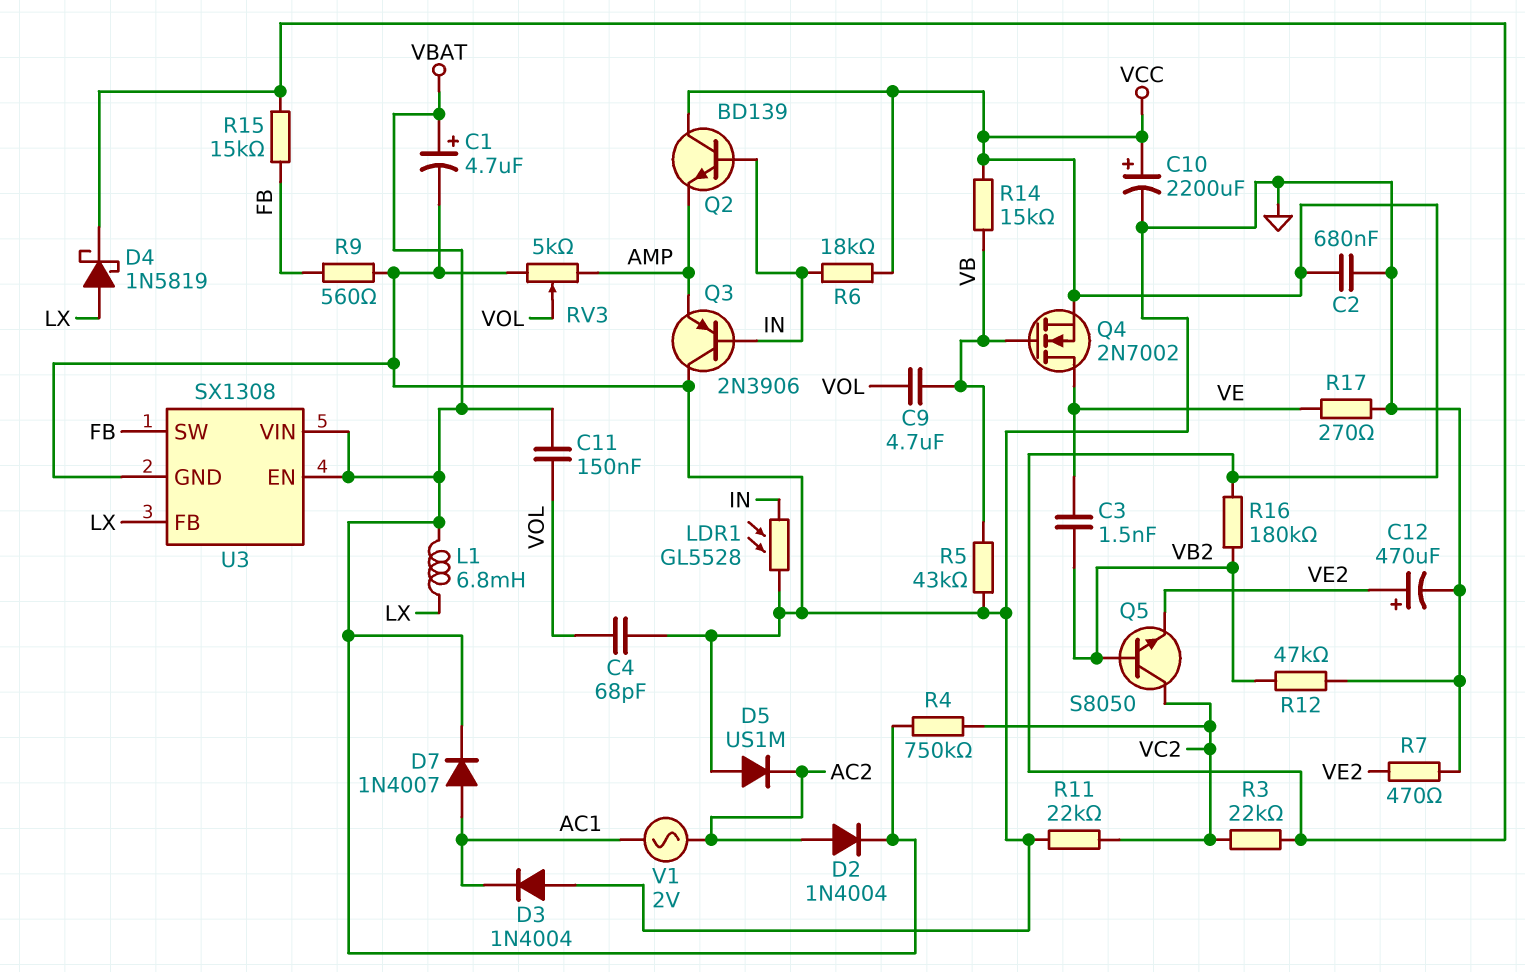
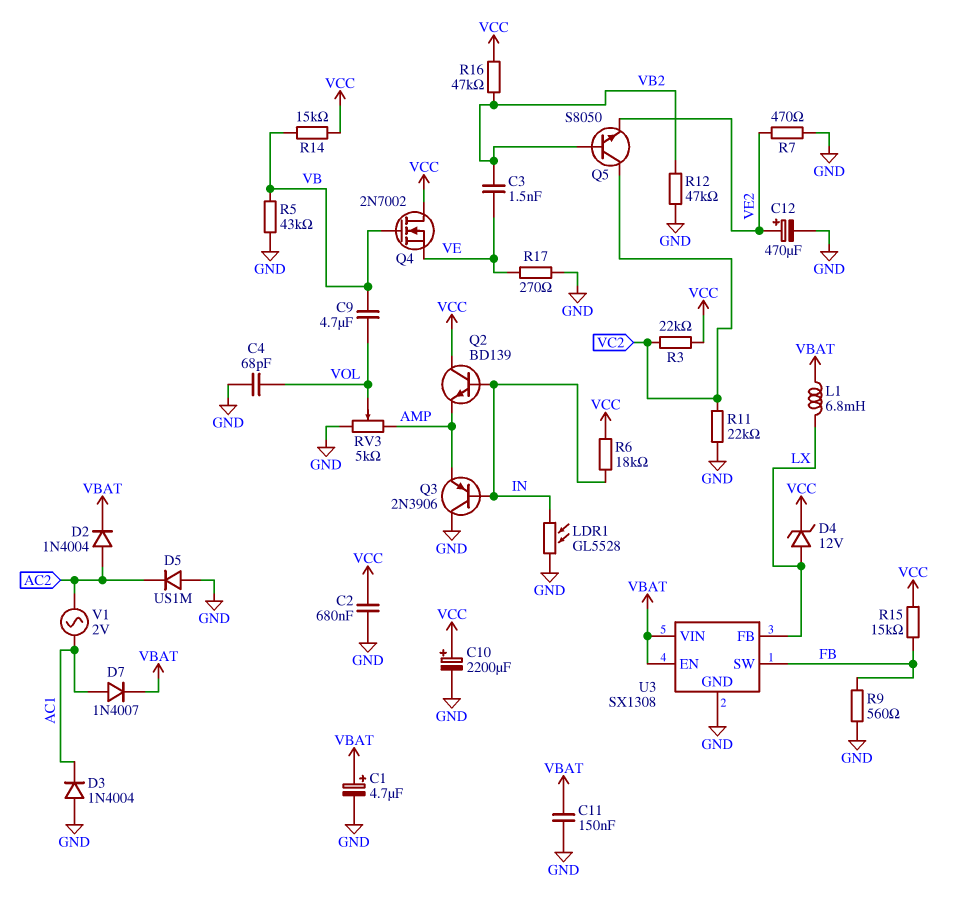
C11: 150nF (VBAT, VOL) -> 150nF (GND, VBAT)
D4: schottky 1N5819 (A LX, K VCC) -> zener 12V (A LX, K VCC)
Q4: NMOS 2N7002 (G VB, D VE, S VCC) -> NMOS 2N7002 (G VB, D VCC, S VE)
R4: 750k (VBAT, VC2) -> none
R16: 180k (VB2, VCC) -> 47k (VB2, VCC)

